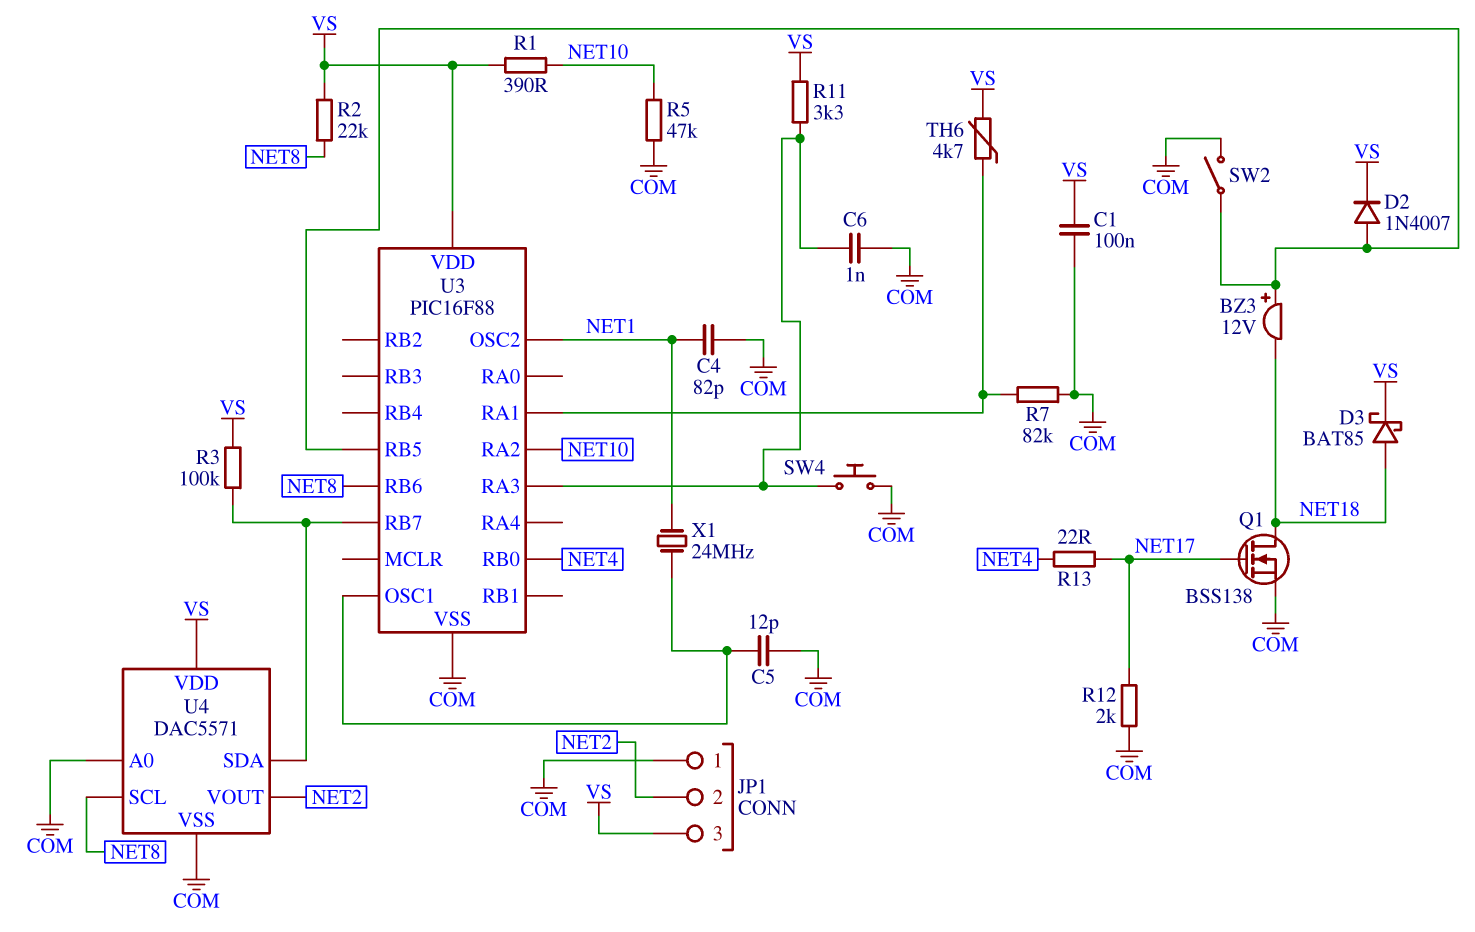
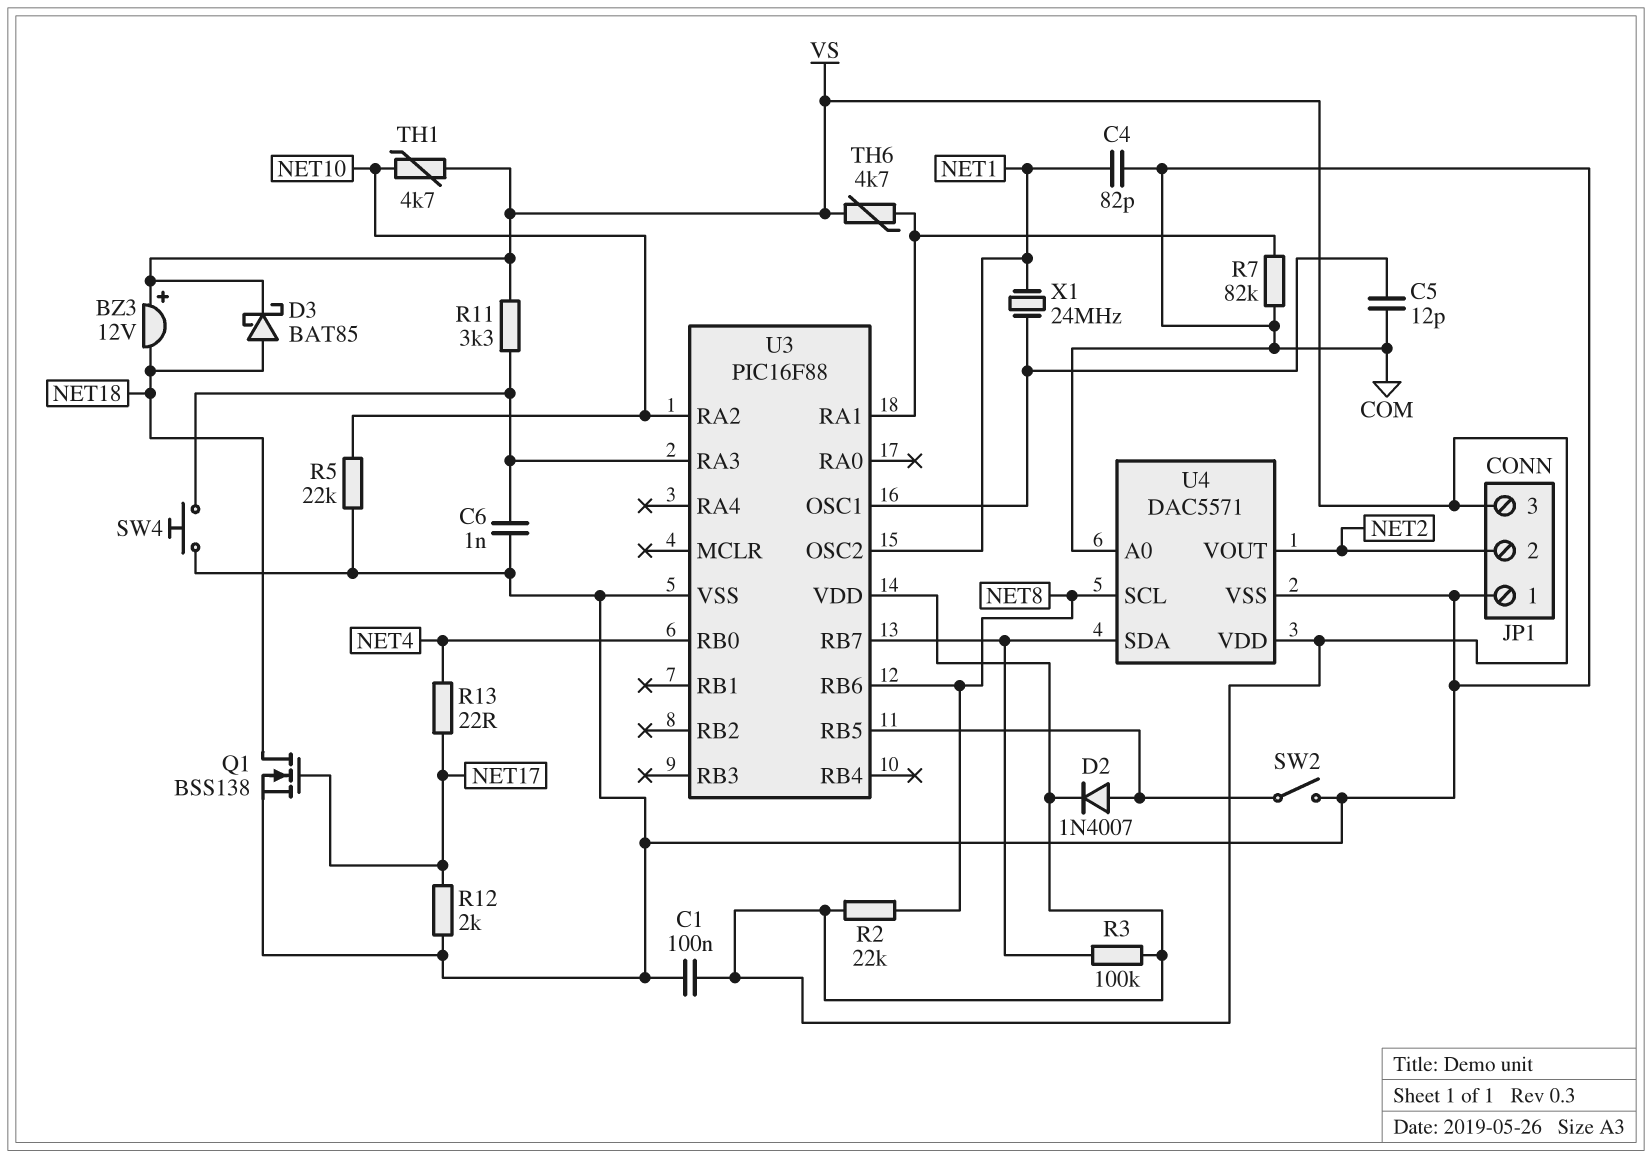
BZ3: buzzer 12V (plus U3/RB5, minus NET18) -> buzzer 12V (plus VS, minus NET18)
R1: 390 (NET10, VS) -> none
R5: 47k (COM, NET10) -> 22k (COM, NET10)
TH1: none -> 4.7k (NET10, VS)

